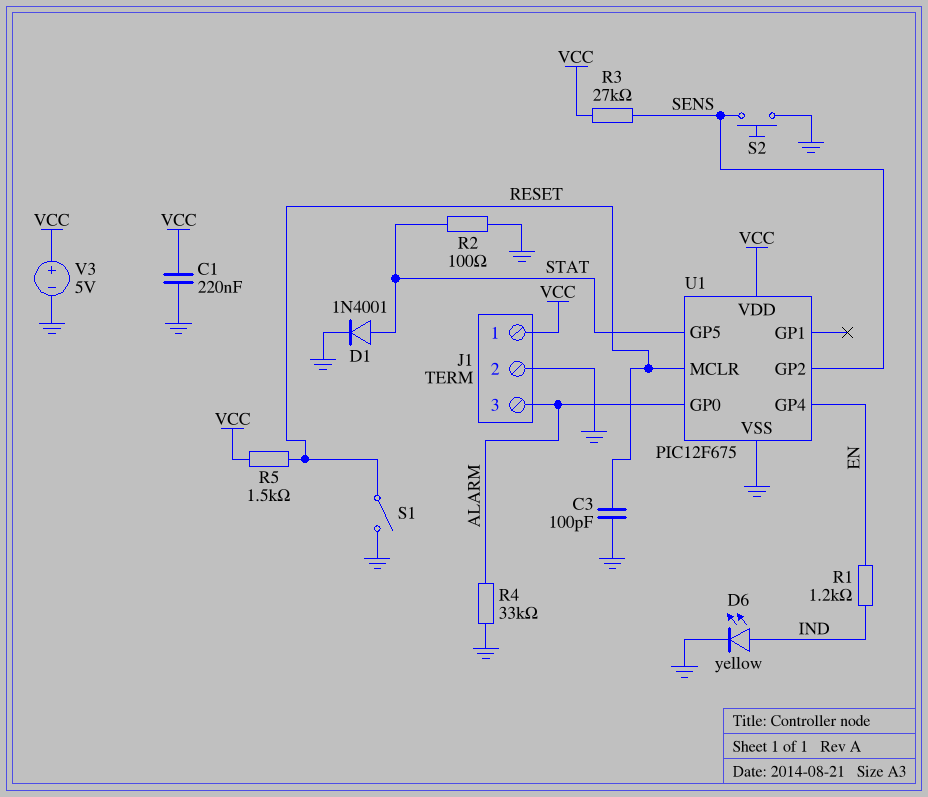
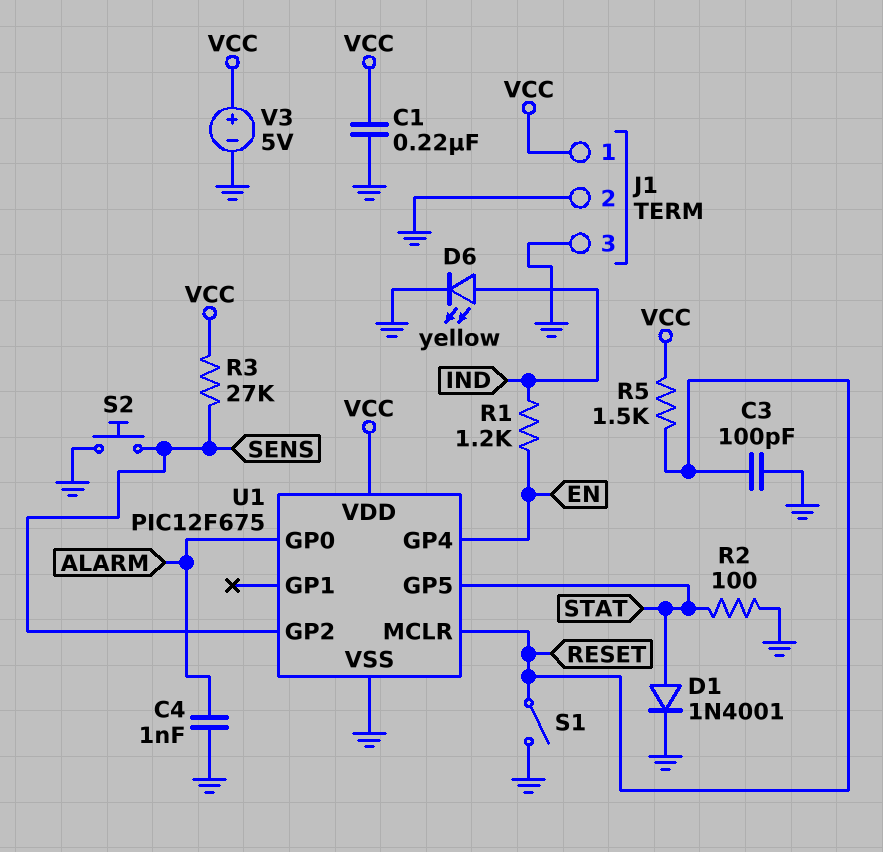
C4: none -> 1nF (ALARM, GND)
J1 pin 3: ALARM -> GND
R4: 33k (ALARM, GND) -> none

